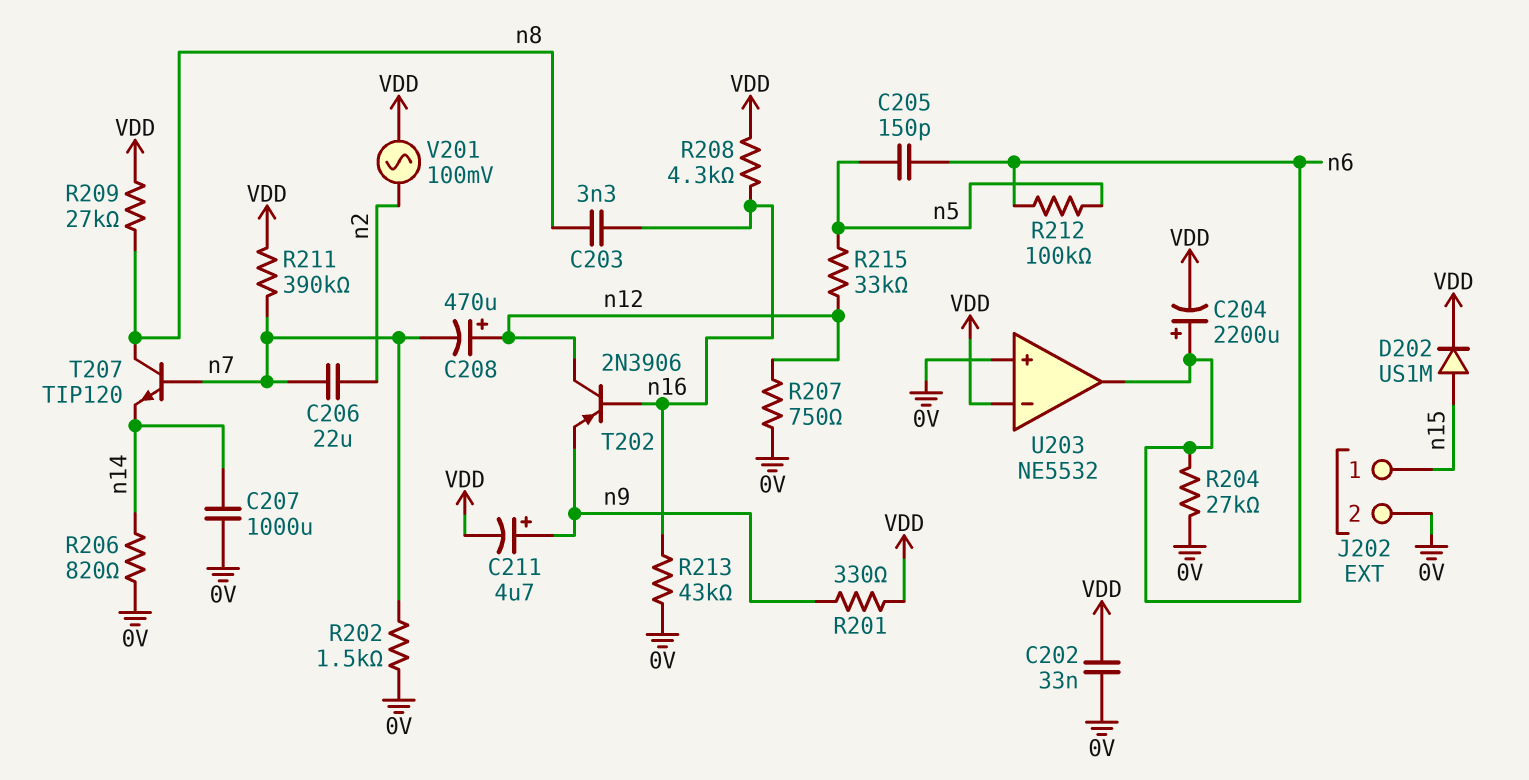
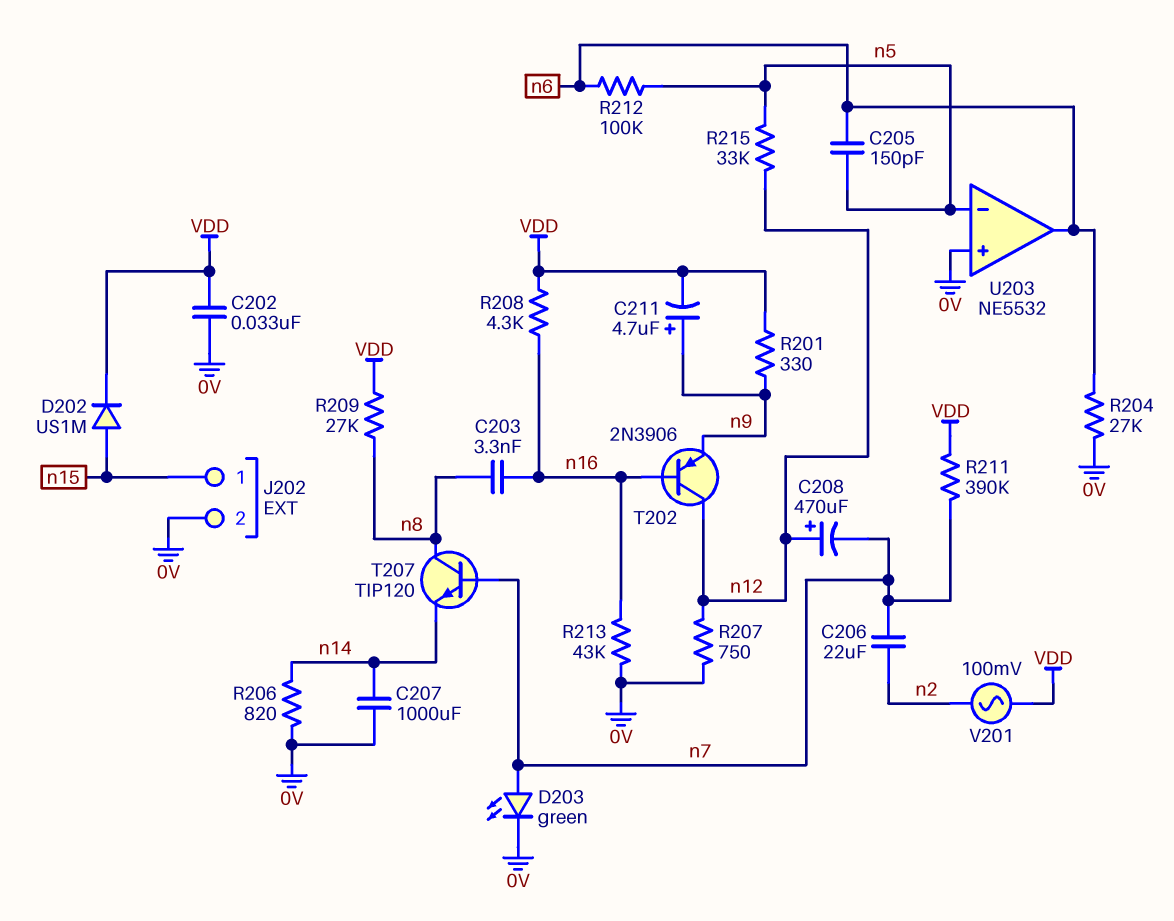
C204: 2200uF (plus n6, minus VDD) -> none
D203: none -> LED green (A n7, K 0V)
R202: 1.5k (0V, n7) -> none
U203 pin in-: VDD -> n5

